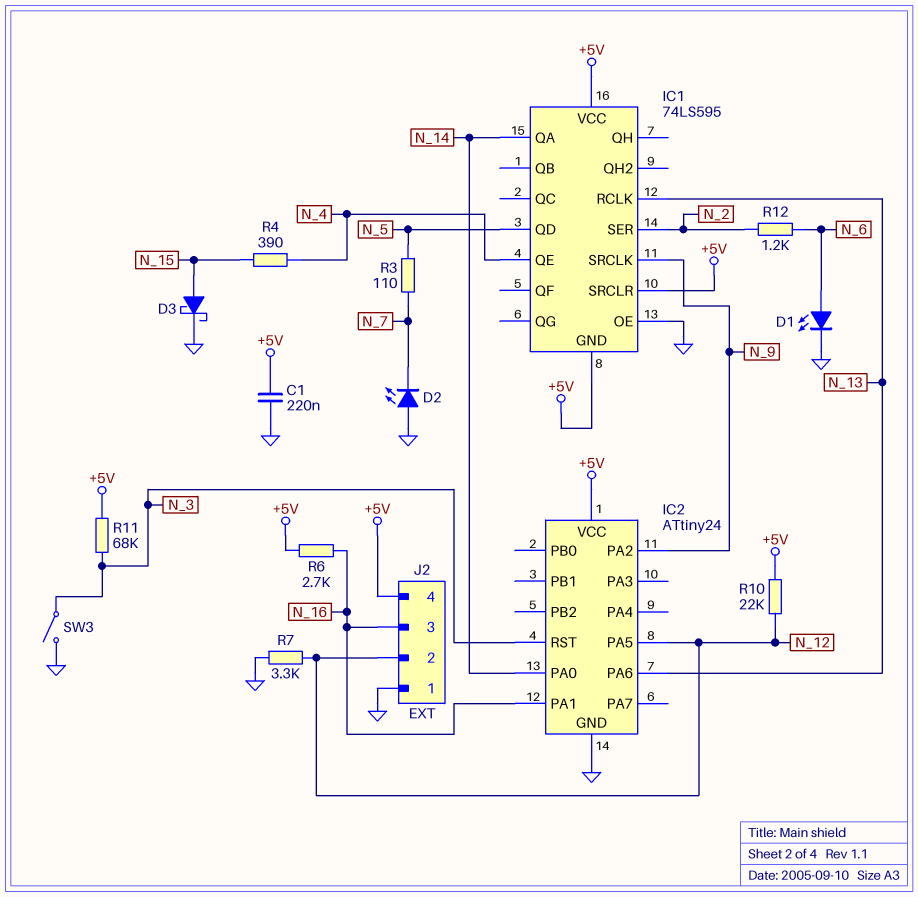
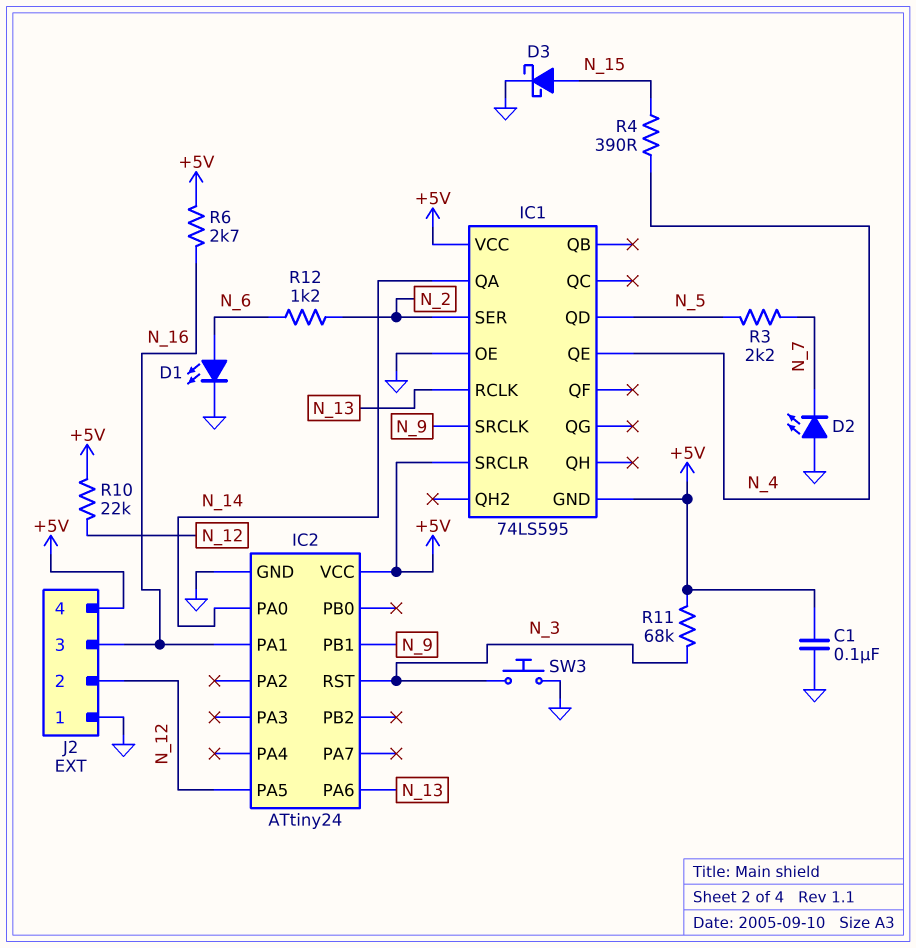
C1: 220nF (+5V, GND) -> 100nF (+5V, GND)
IC2 pin PA2: N_9 -> none
IC2 pin PB1: none -> N_9
R3: 110 (N_5, N_7) -> 2.2k (N_5, N_7)
R7: 3.3k (GND, N_12) -> none
SW3: switch (GND, N_3) -> button (GND, N_3)

